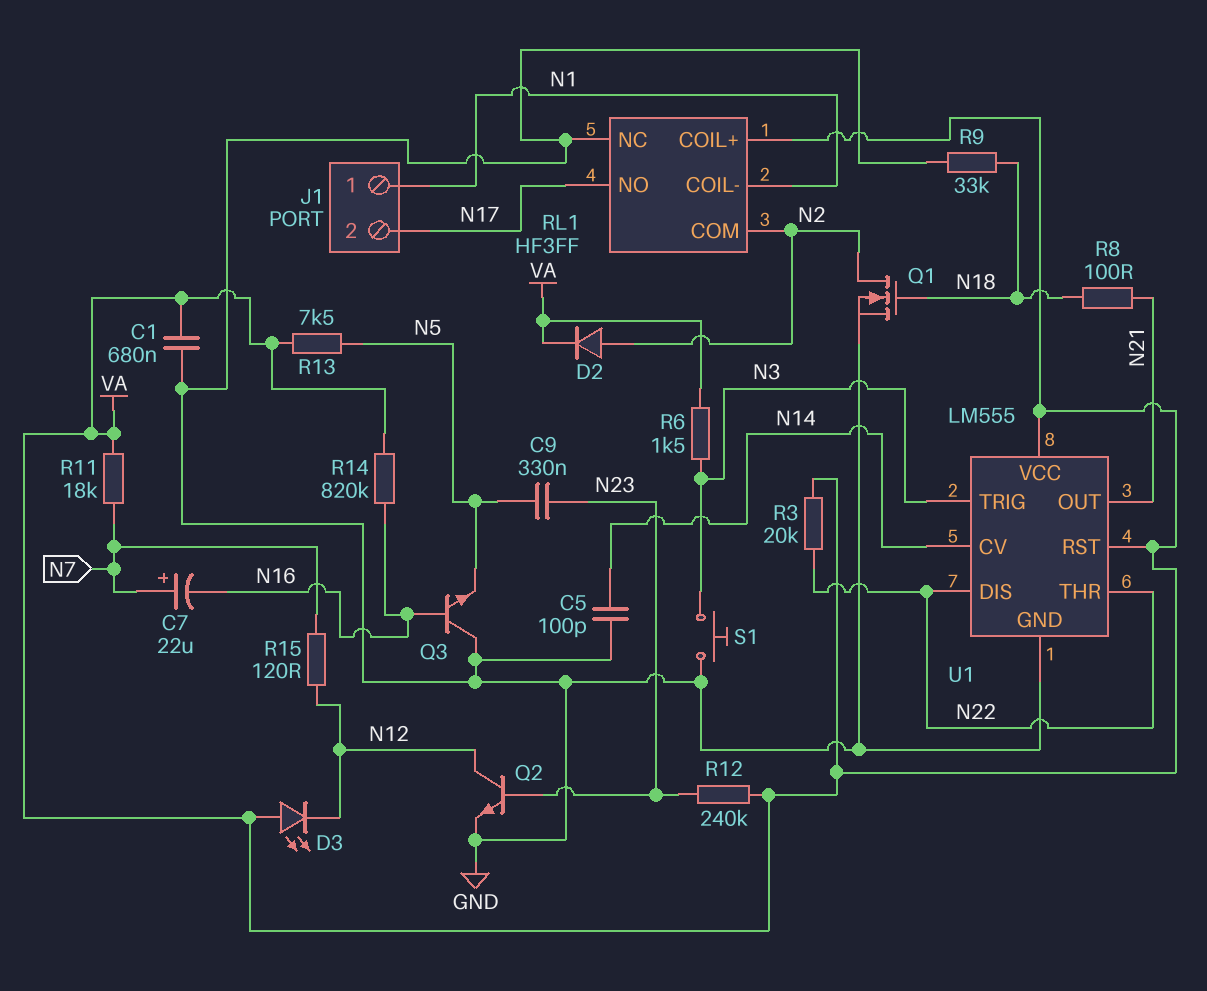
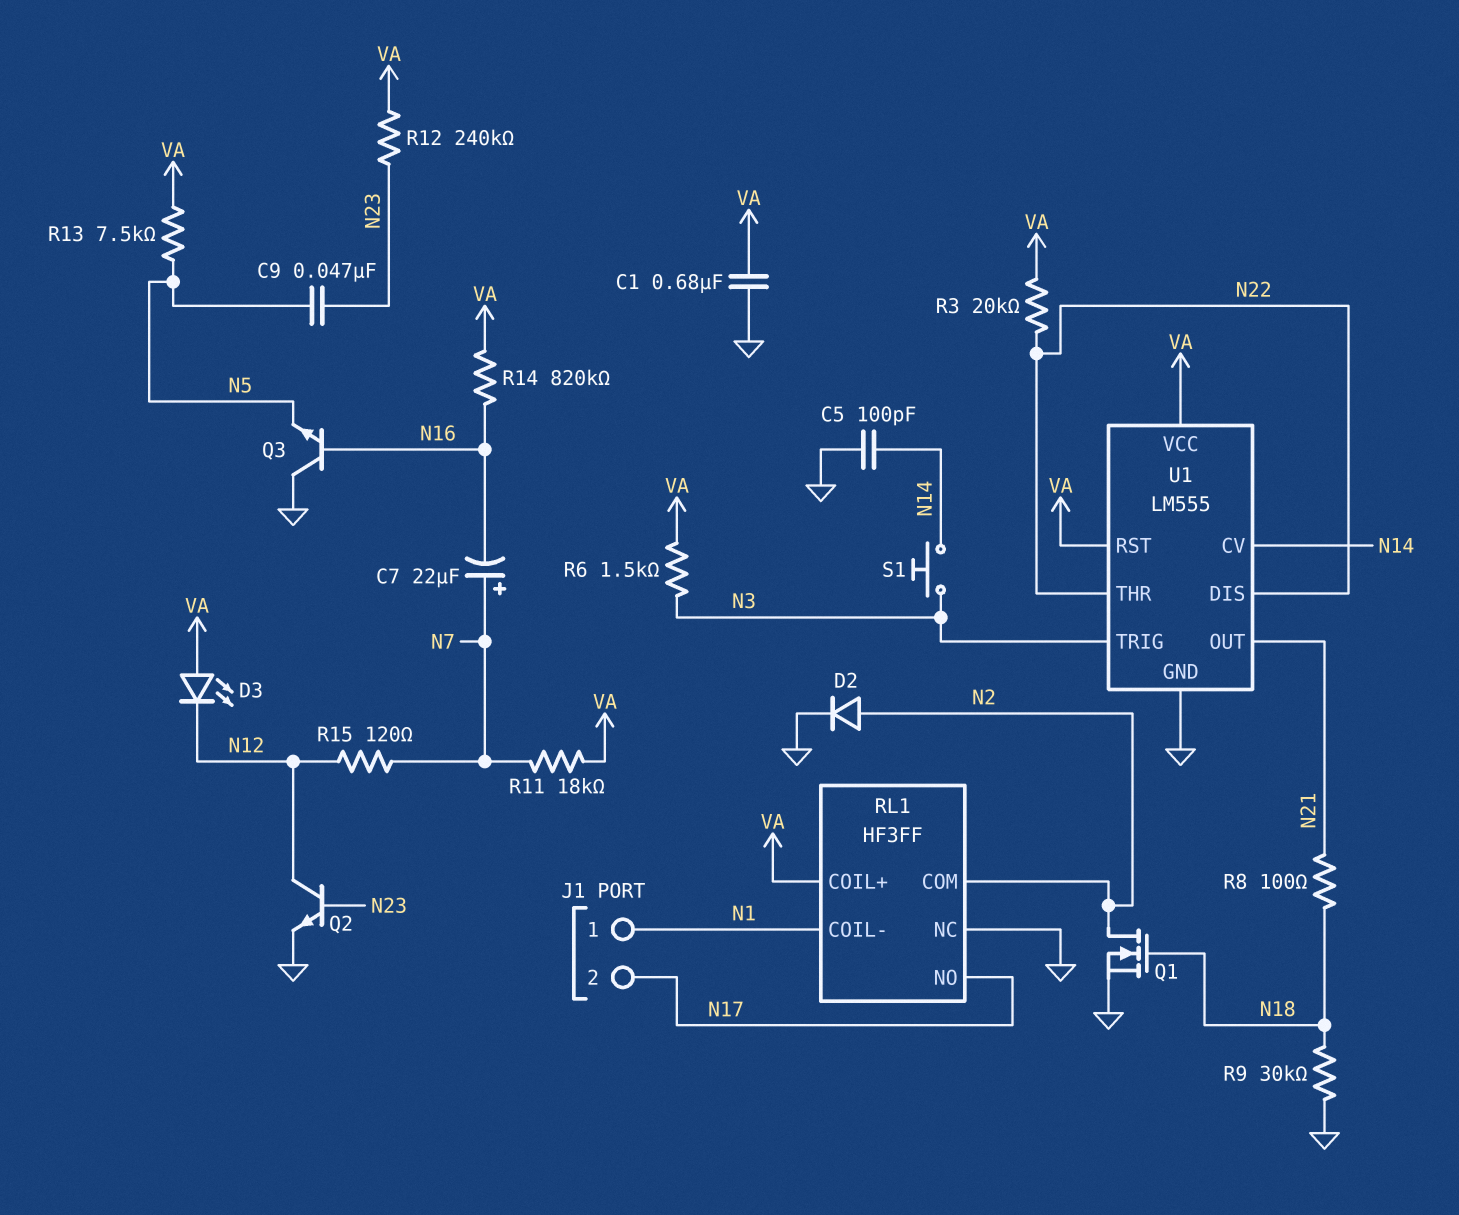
C9: 330nF (N5, N23) -> 47nF (N5, N23)
D2: diode (A N2, K VA) -> diode (A N2, K GND)
R9: 33k (GND, N18) -> 30k (GND, N18)
S1: button (GND, N3) -> button (N3, N14)

